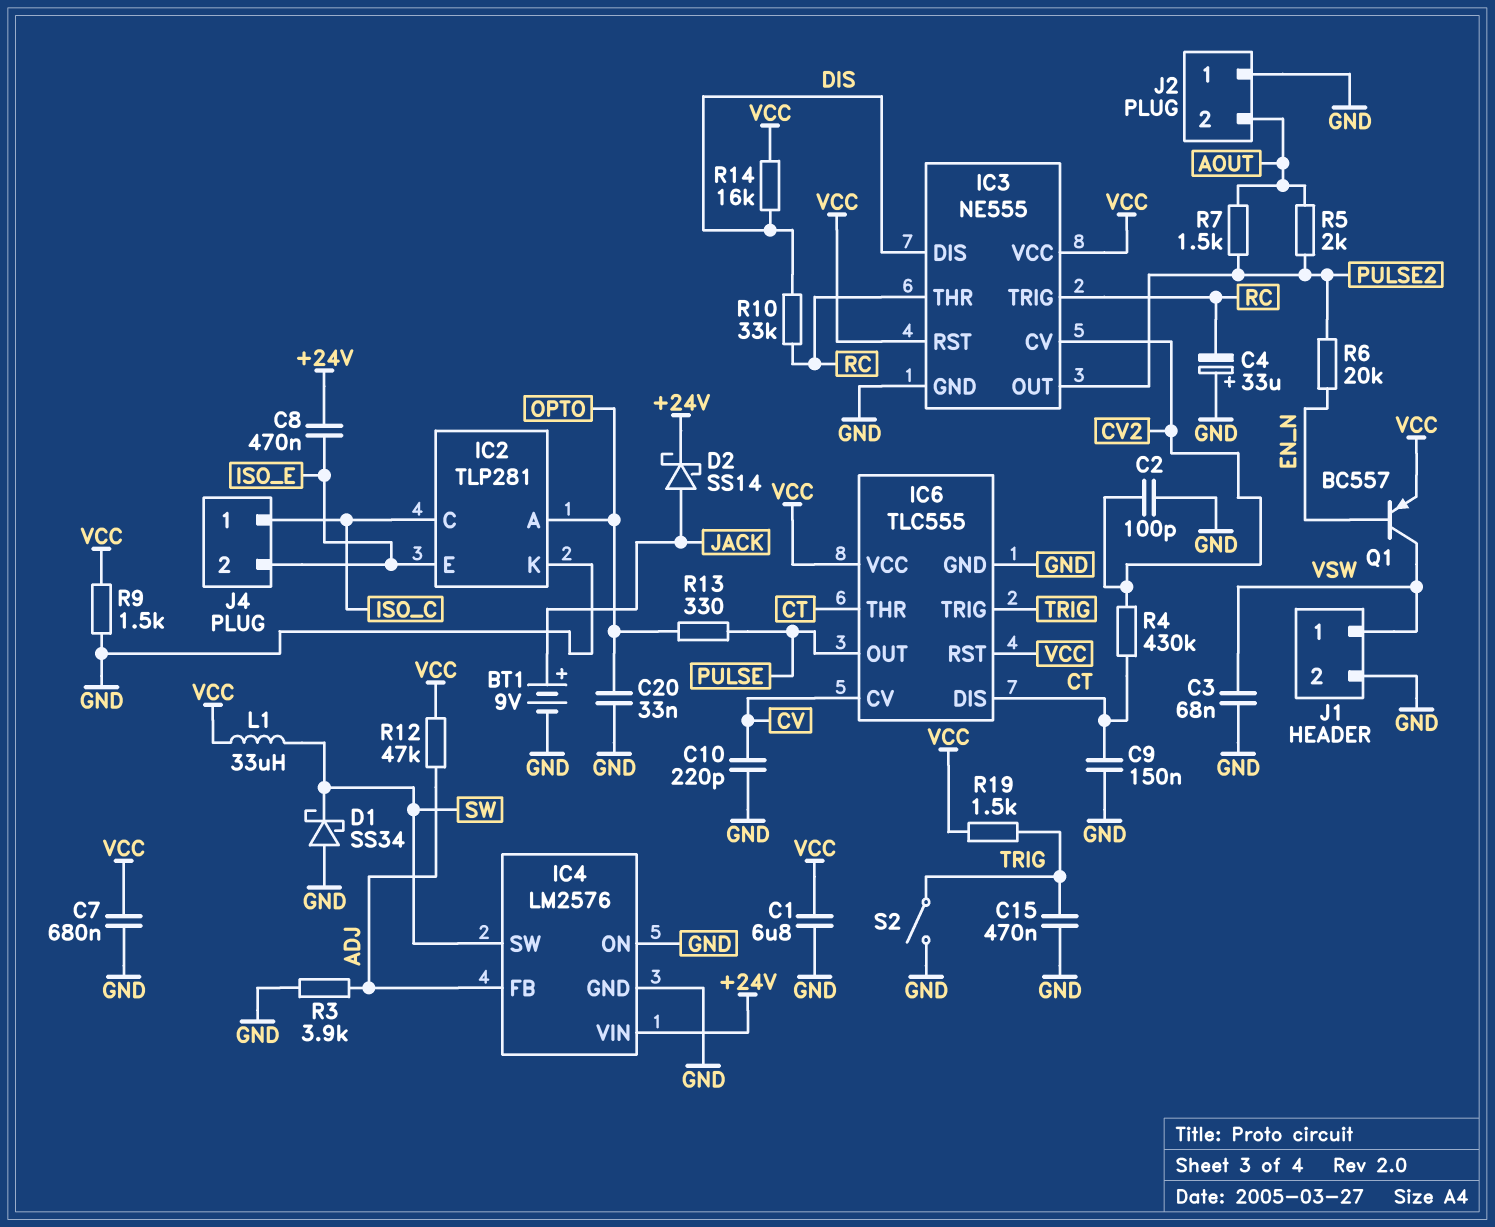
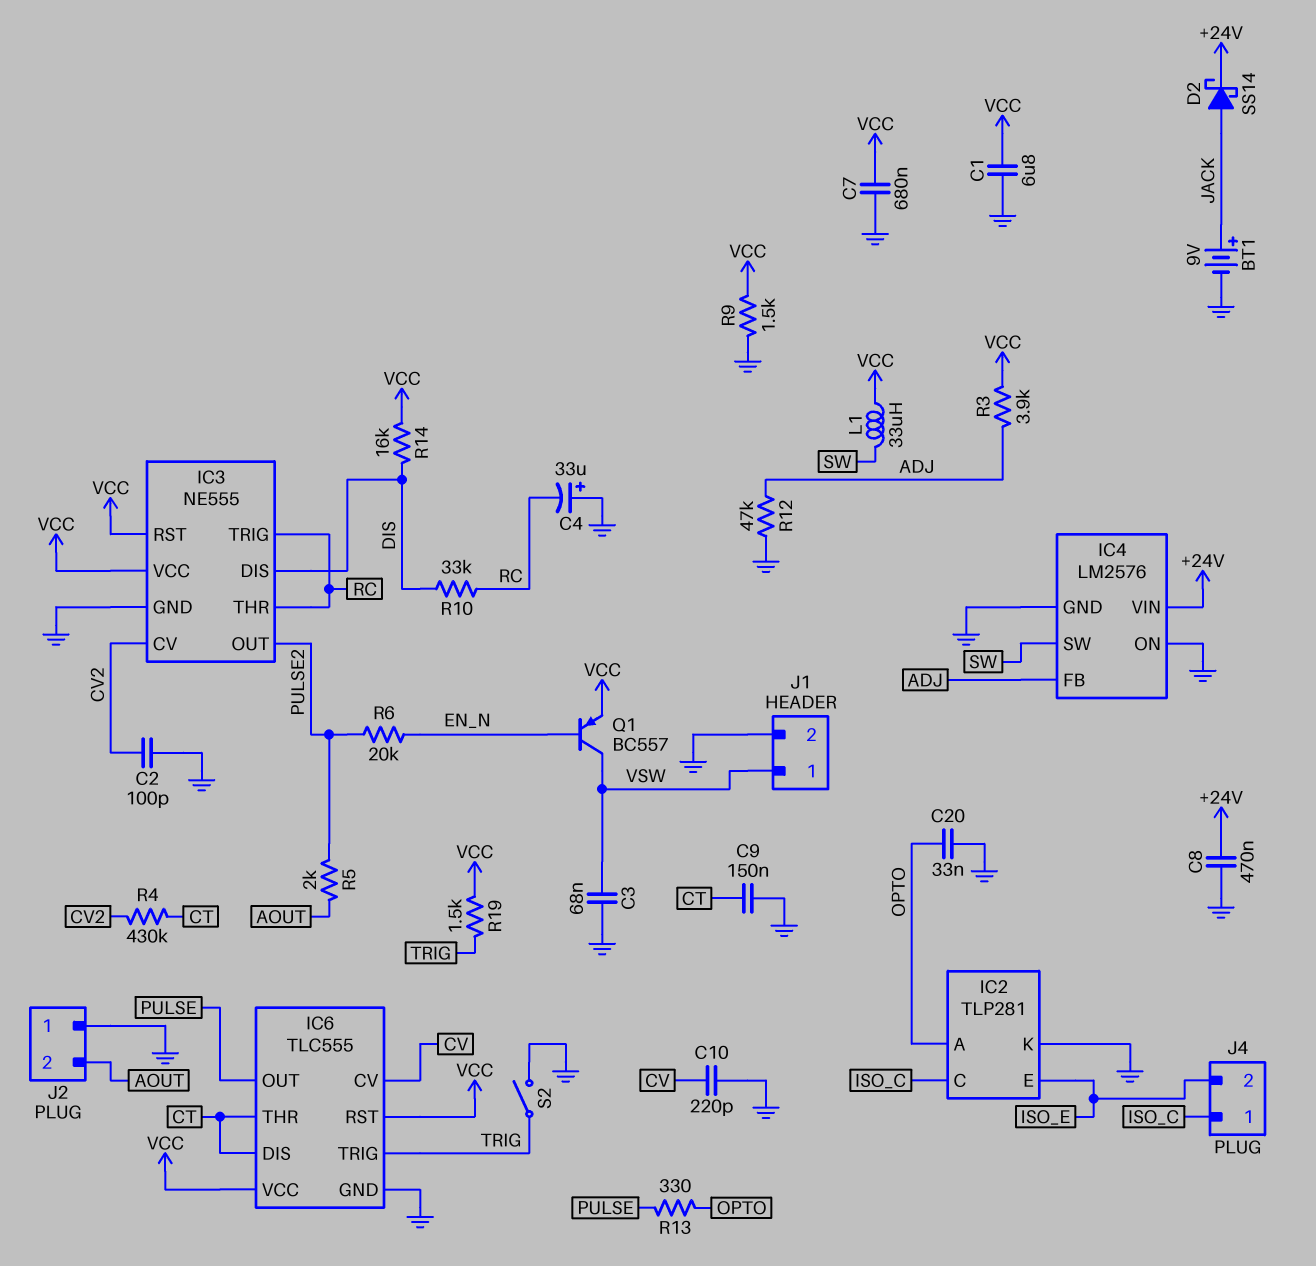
C8: 470nF (+24V, ISO_E) -> 470nF (+24V, GND)
C15: 470nF (GND, TRIG) -> none
D1: schottky SS34 (A GND, K SW) -> none
R3: 3.9k (ADJ, GND) -> 3.9k (ADJ, VCC)
R7: 1.5k (AOUT, PULSE2) -> none
R12: 47k (ADJ, VCC) -> 47k (ADJ, GND)

